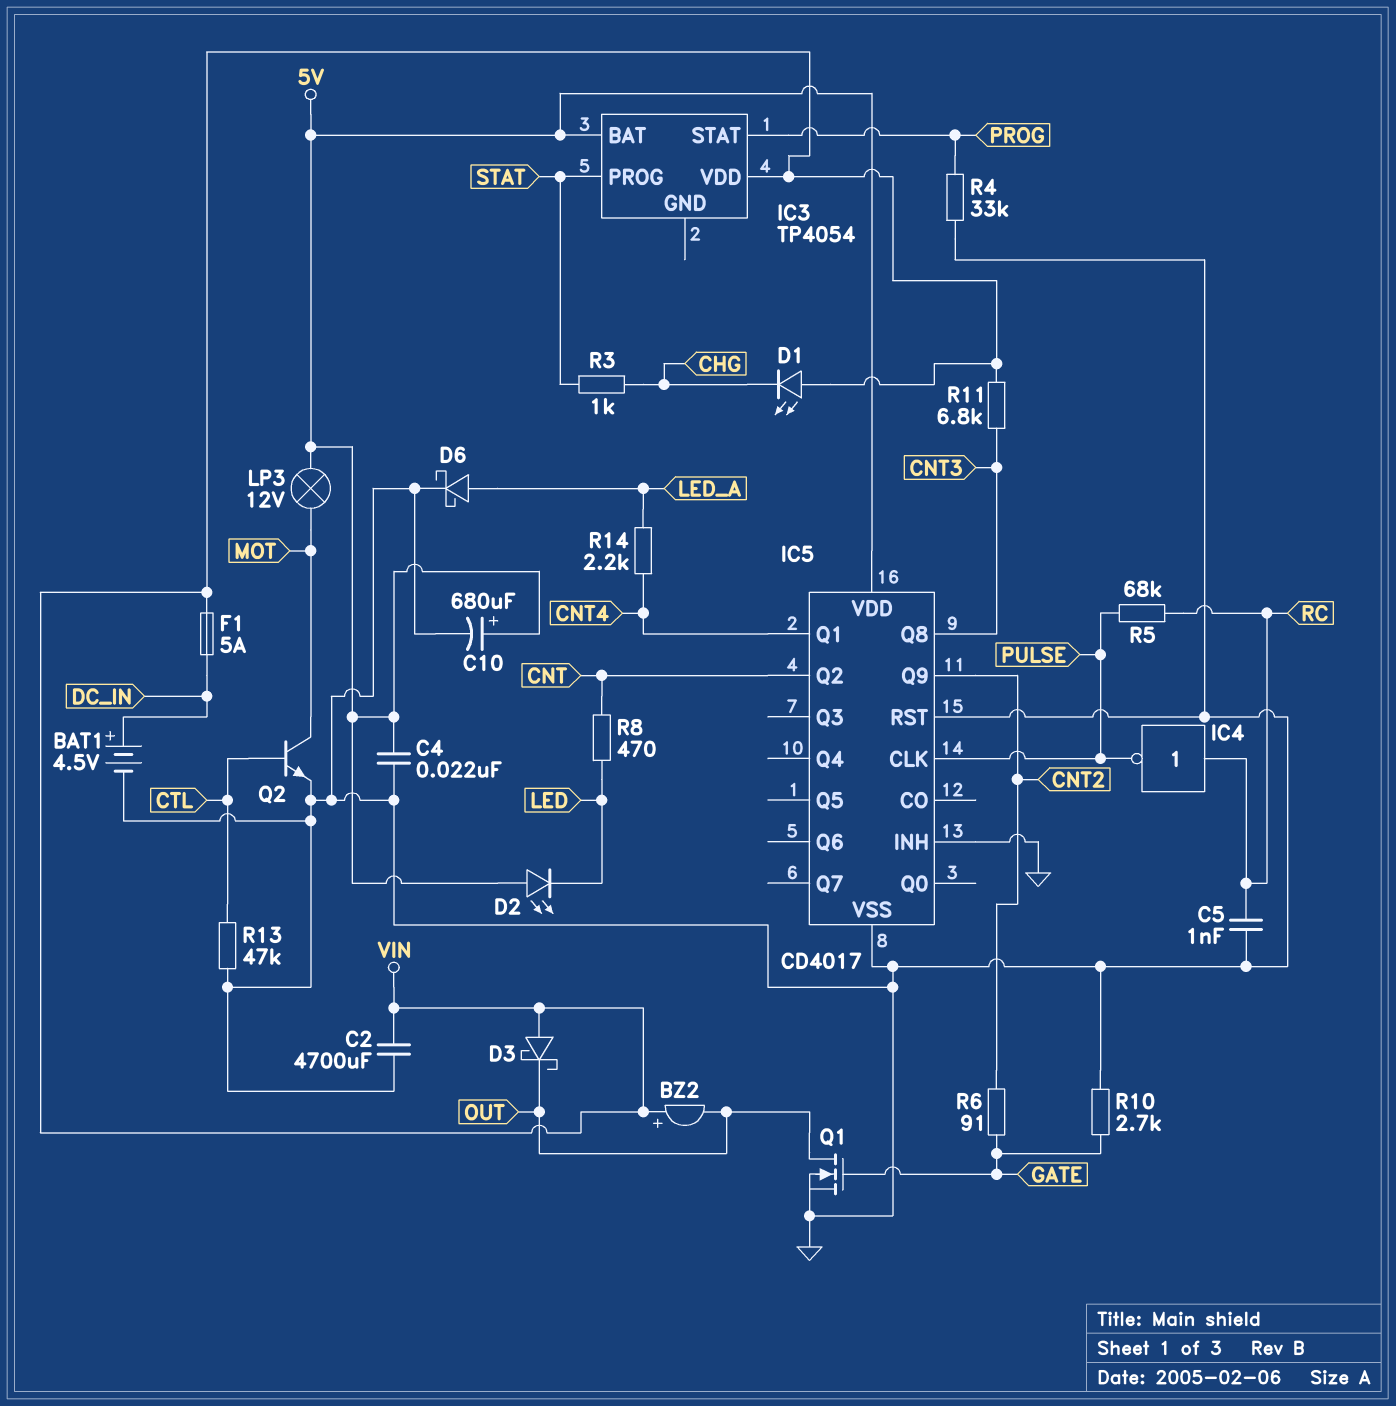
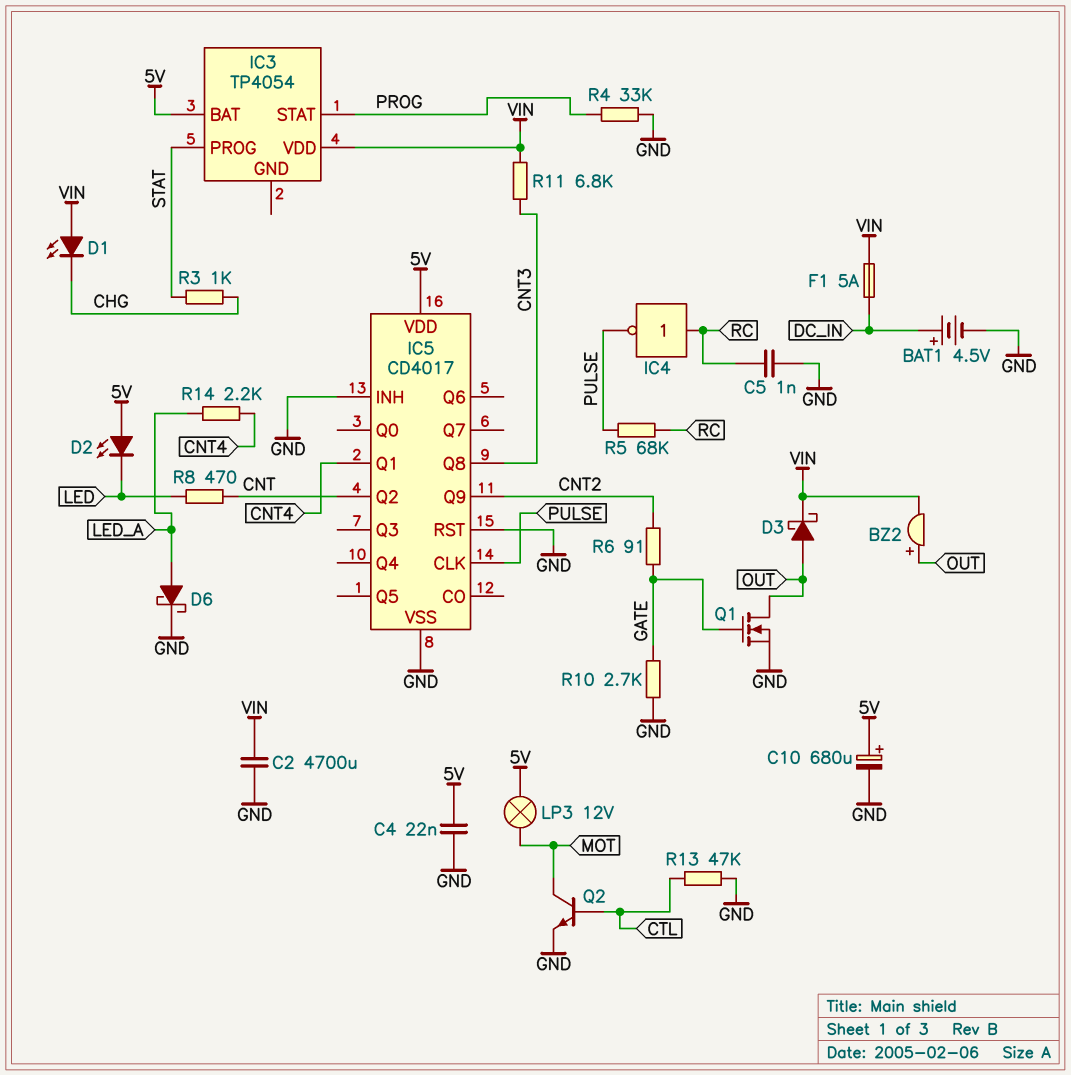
BZ2: buzzer (plus VIN, minus OUT) -> buzzer (plus OUT, minus VIN)
D3: schottky (A VIN, K OUT) -> schottky (A OUT, K VIN)

